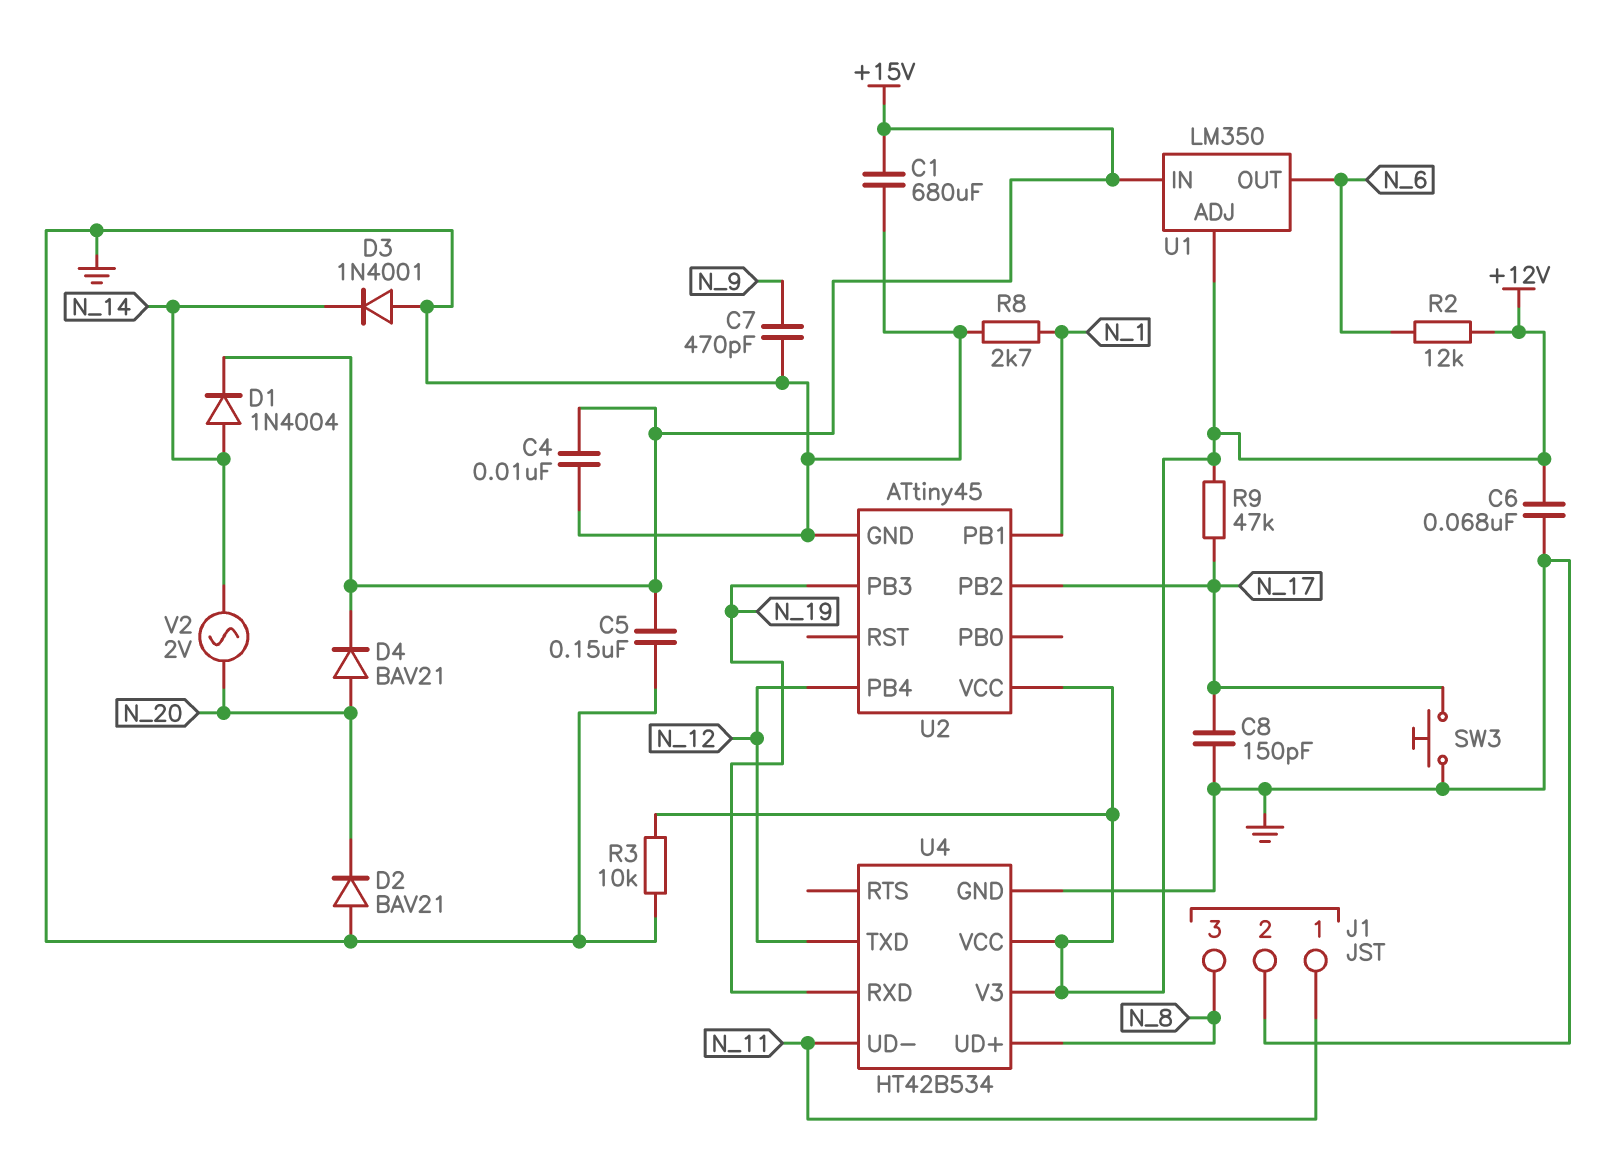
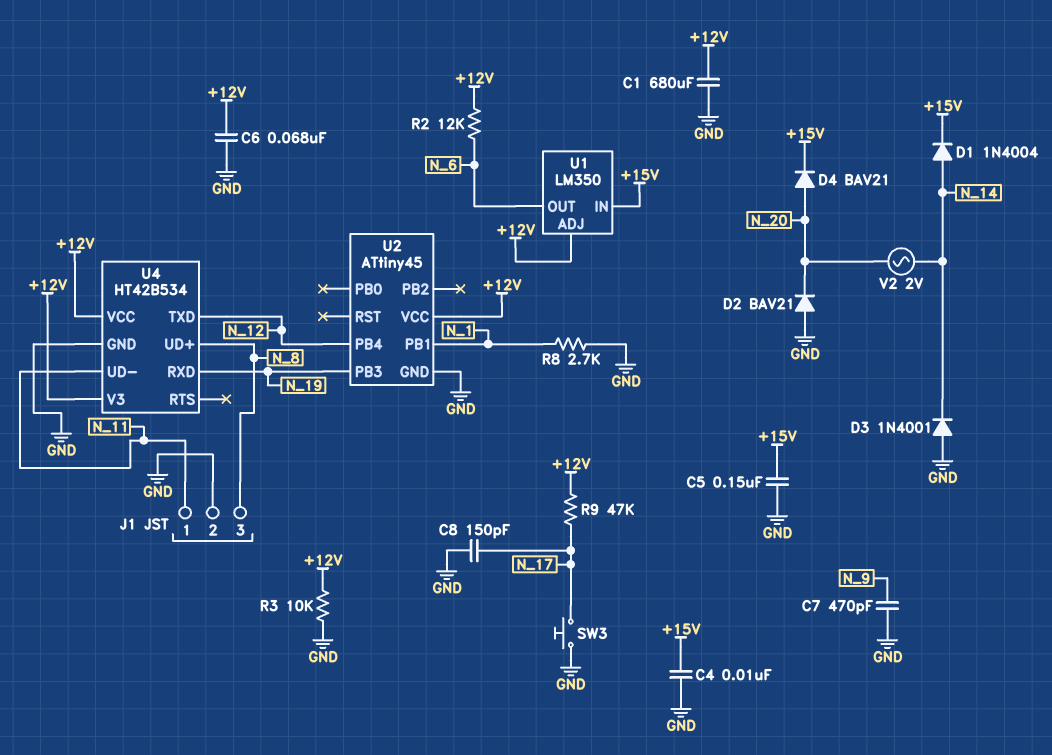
C1: 680uF (+15V, GND) -> 680uF (+12V, GND)
U2 pin PB2: N_17 -> none

